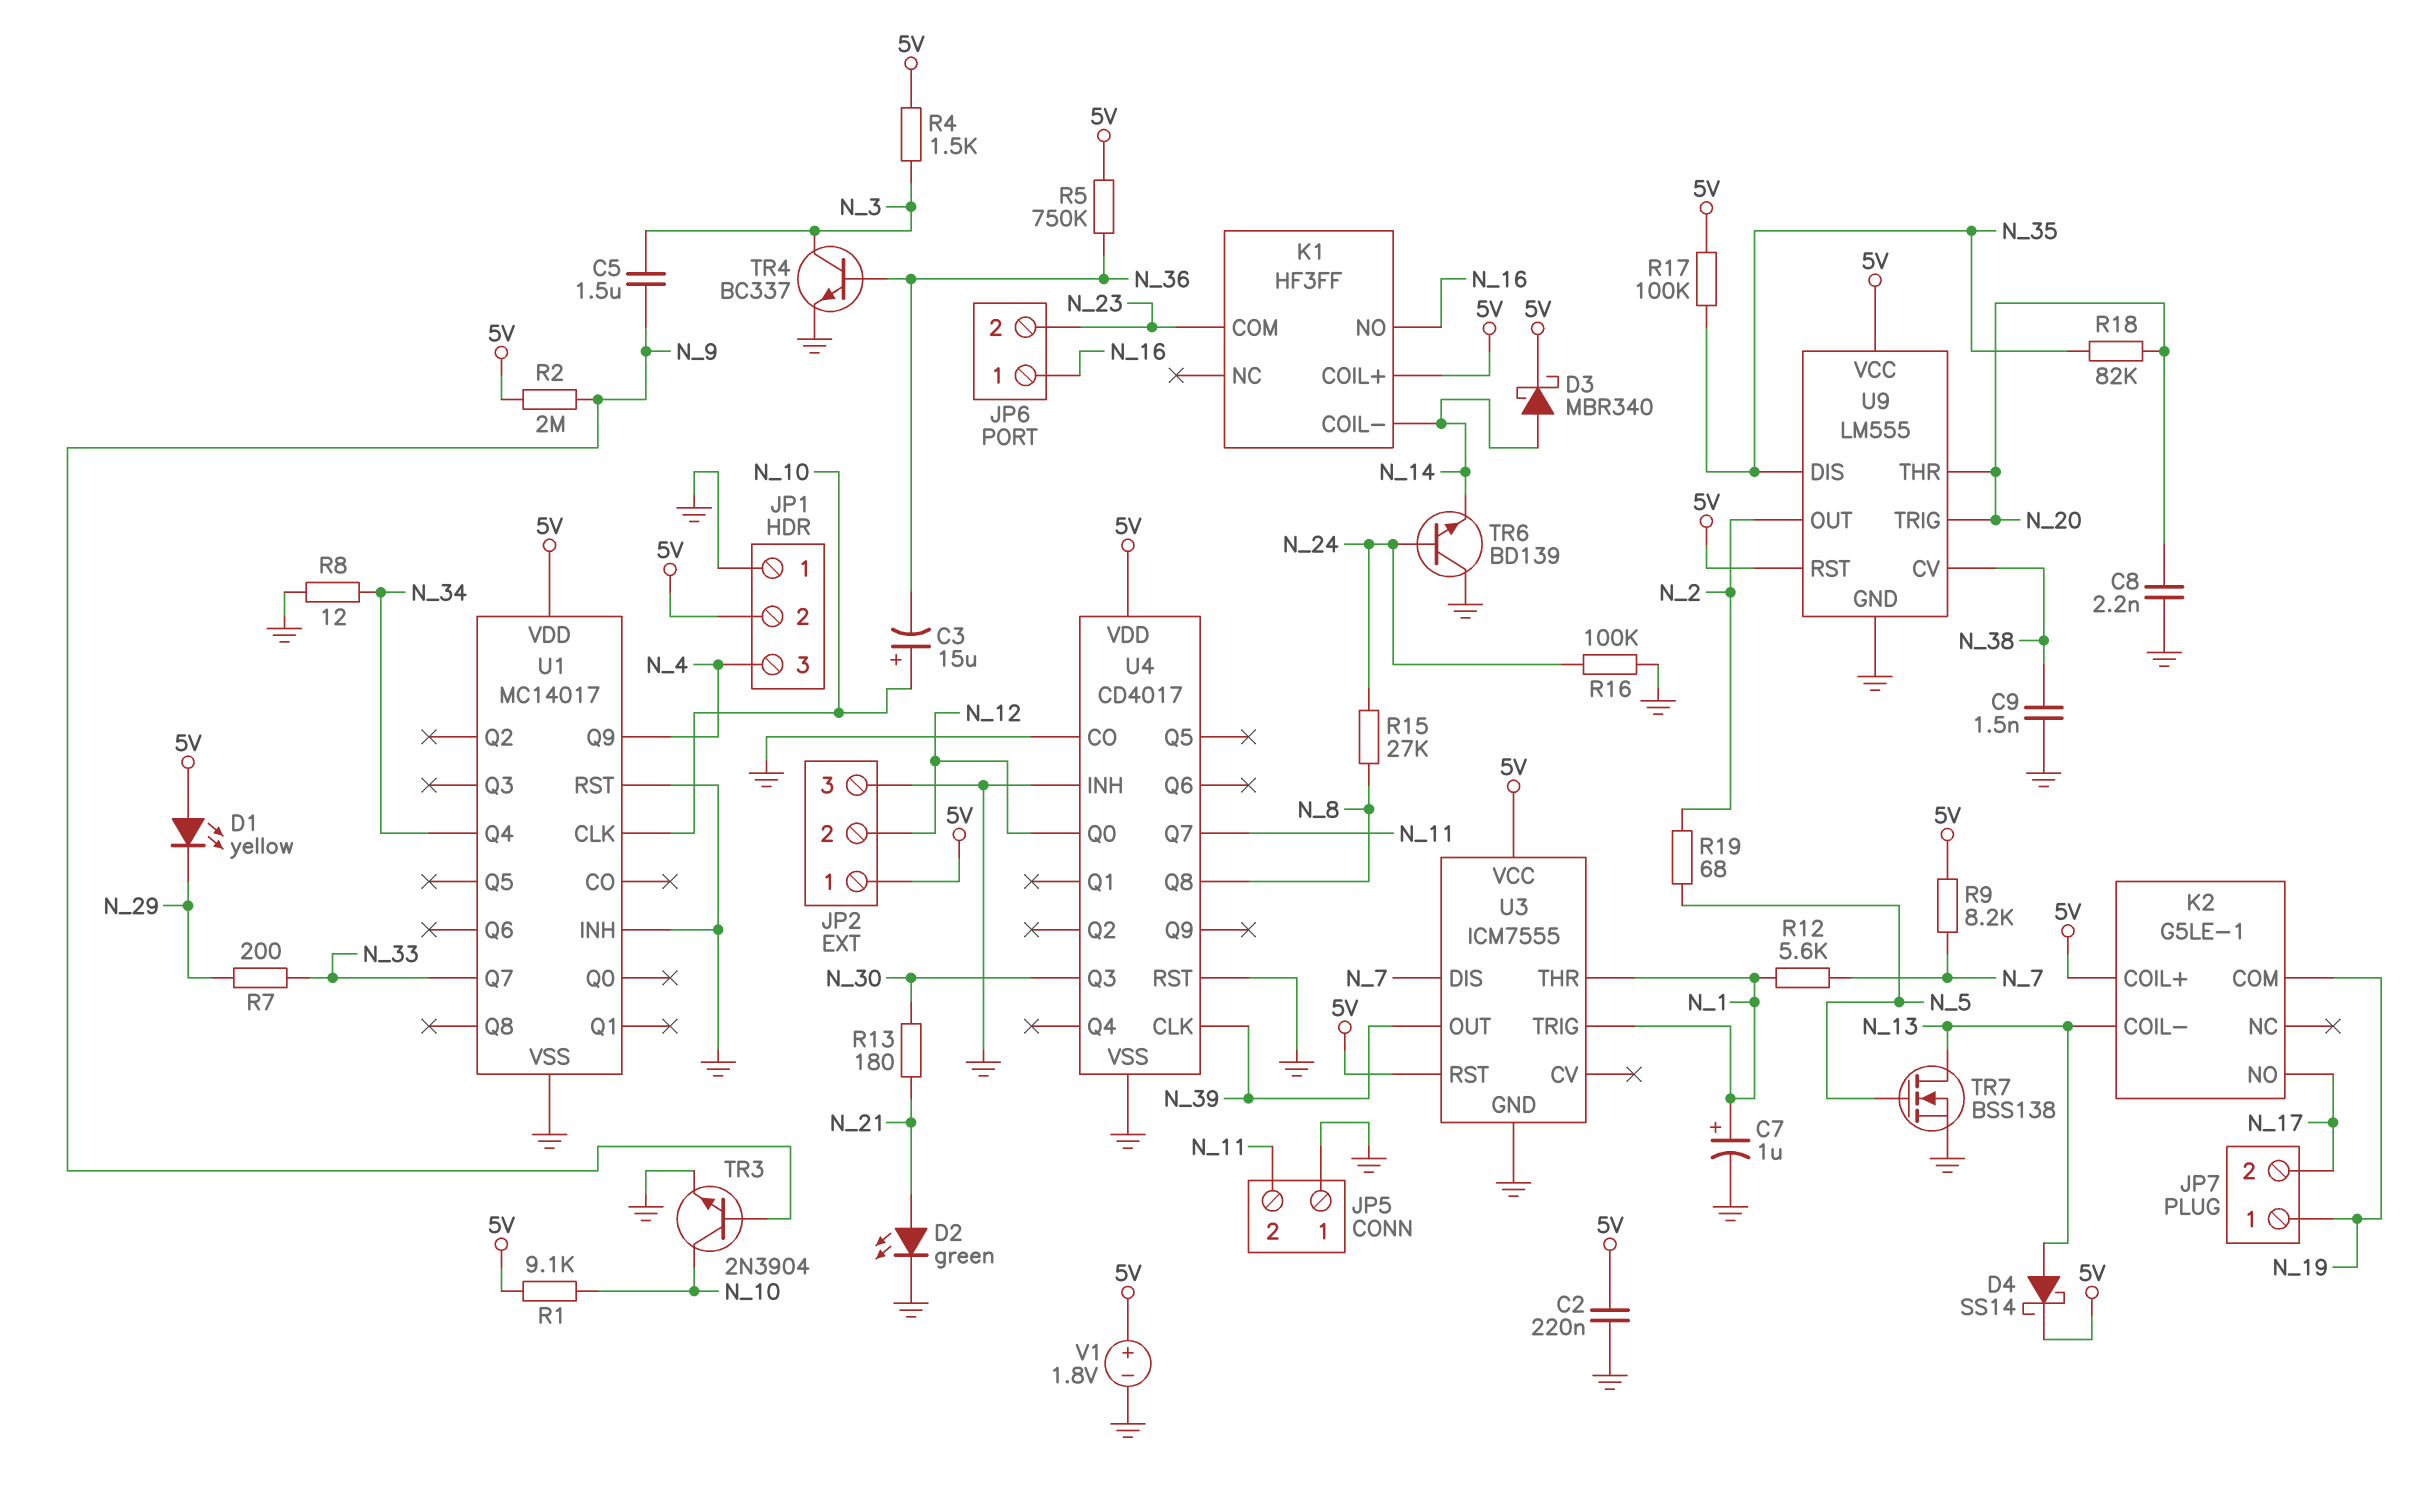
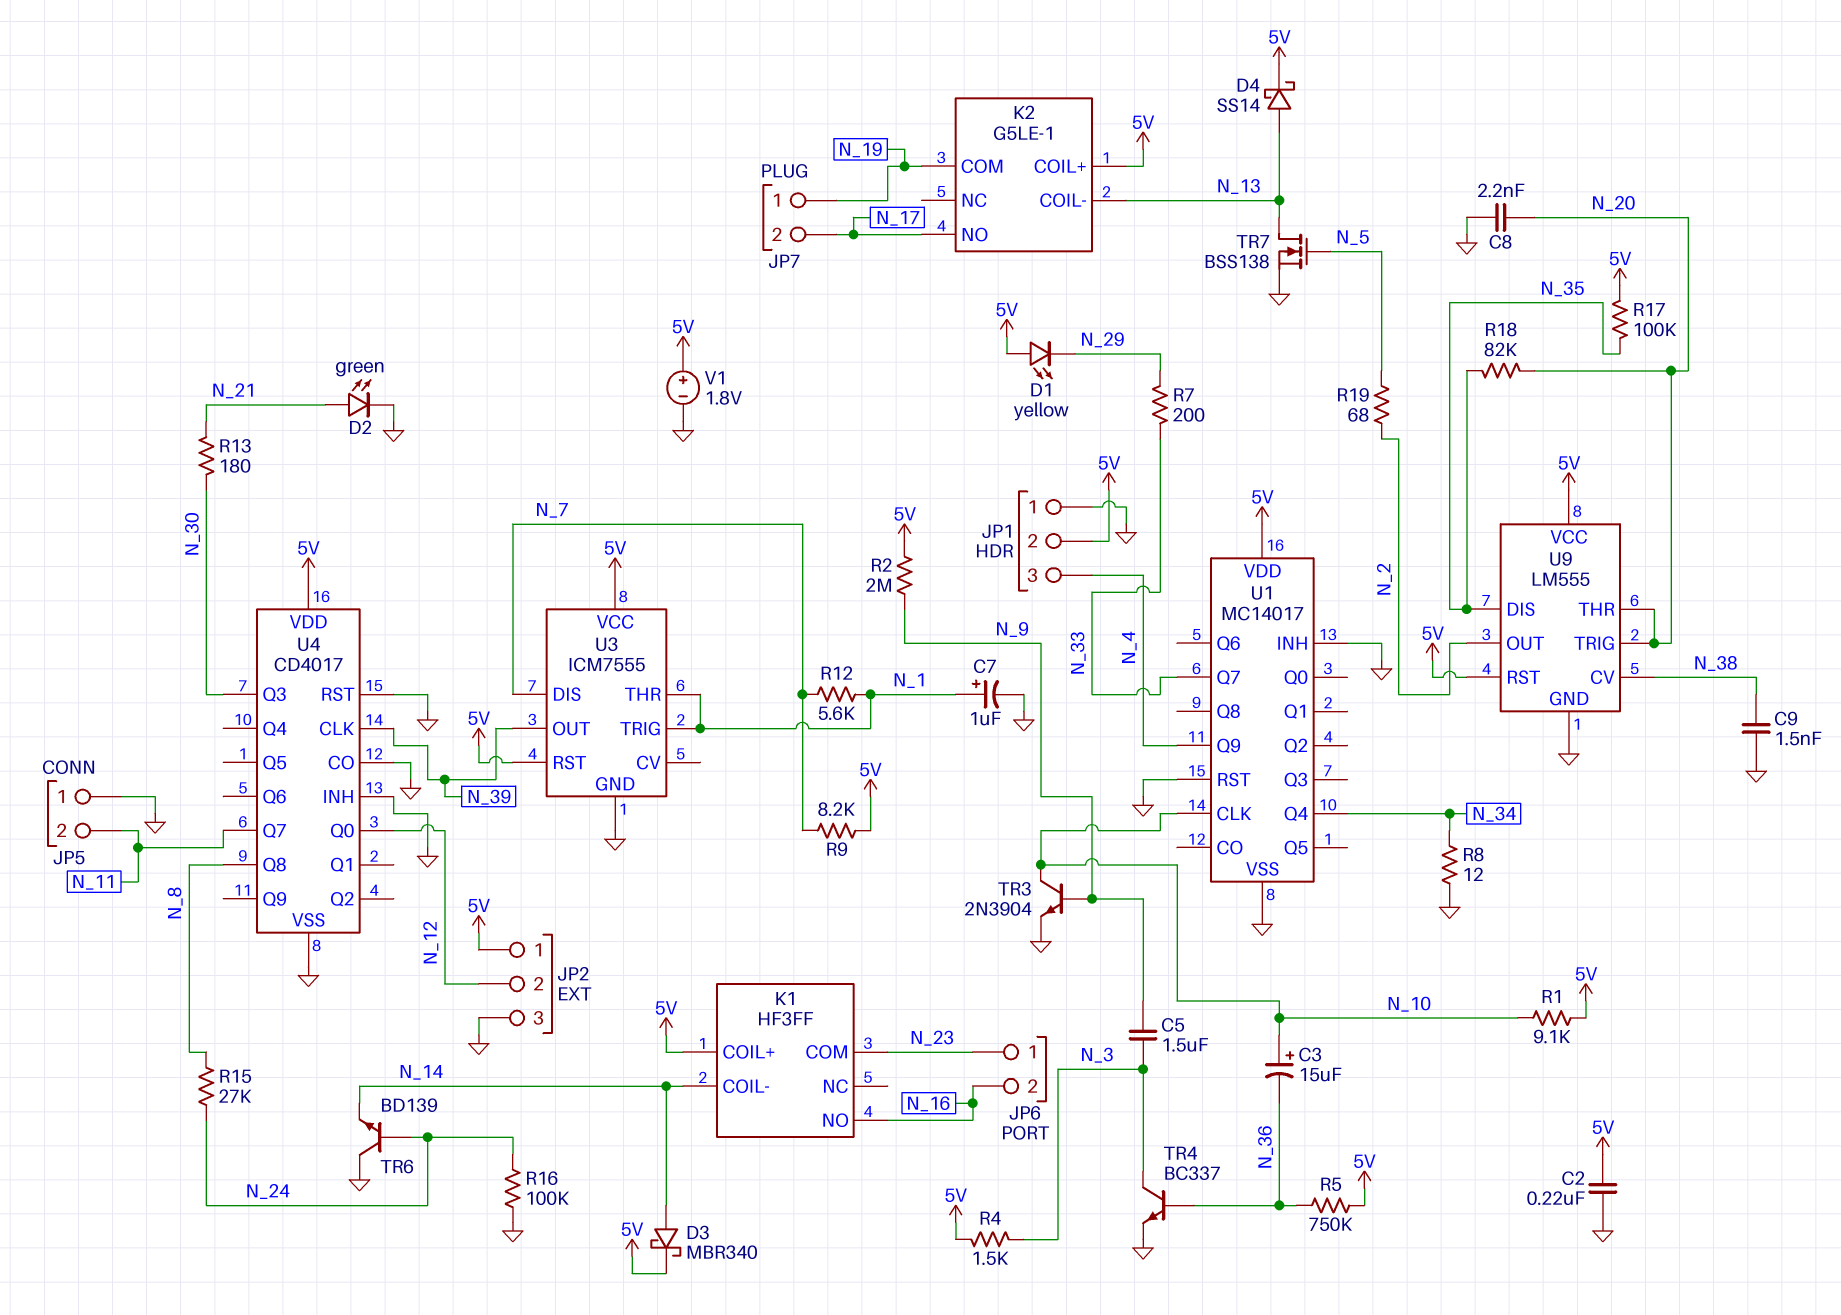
JP6 pin 1: N_16 -> N_23
JP6 pin 2: N_23 -> N_16

